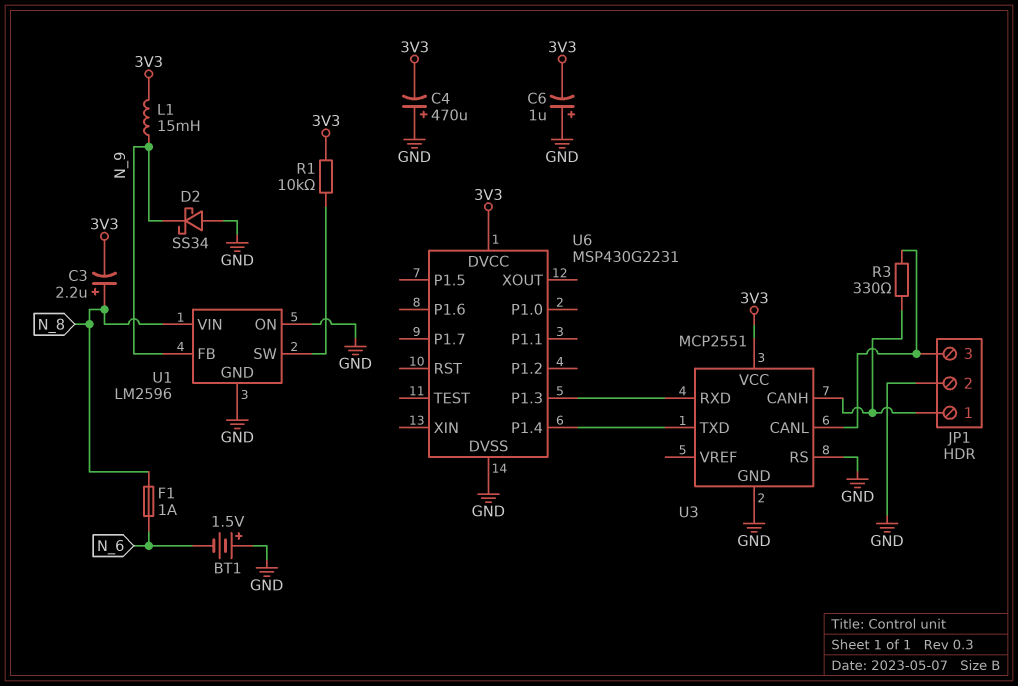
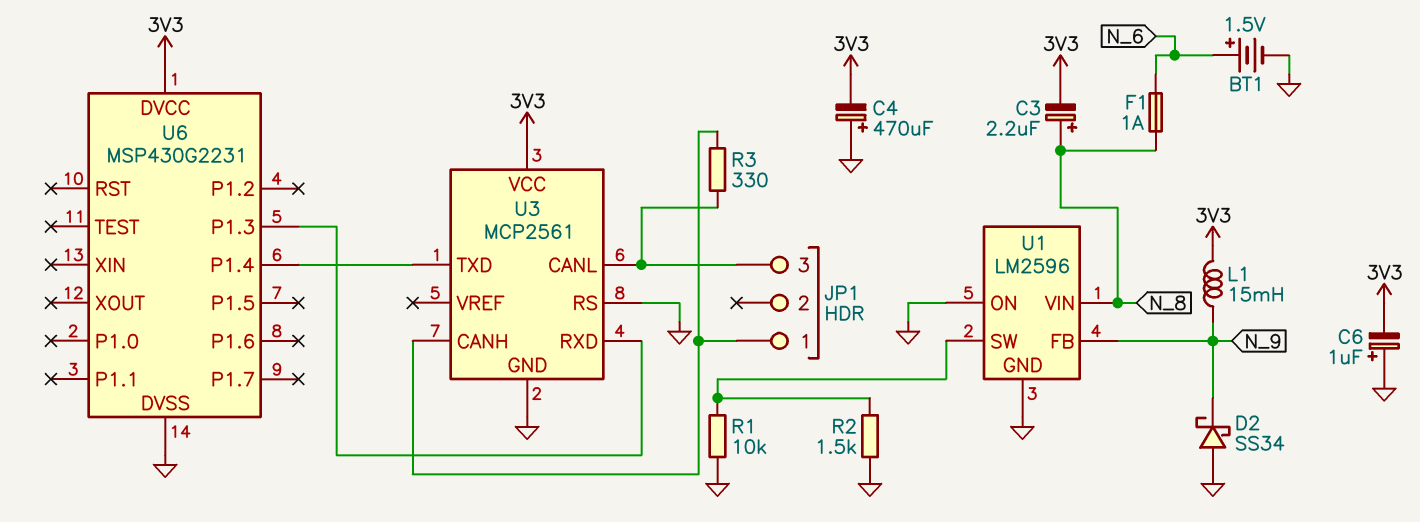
BT1: 1.5V (plus GND, minus N_6) -> 1.5V (plus N_6, minus GND)
JP1 pin 2: GND -> none
R1: 10k (3V3, U1/SW) -> 10k (GND, U1/SW)
R2: none -> 1.5k (GND, U1/SW)
U3: MCP2551 -> MCP2561

